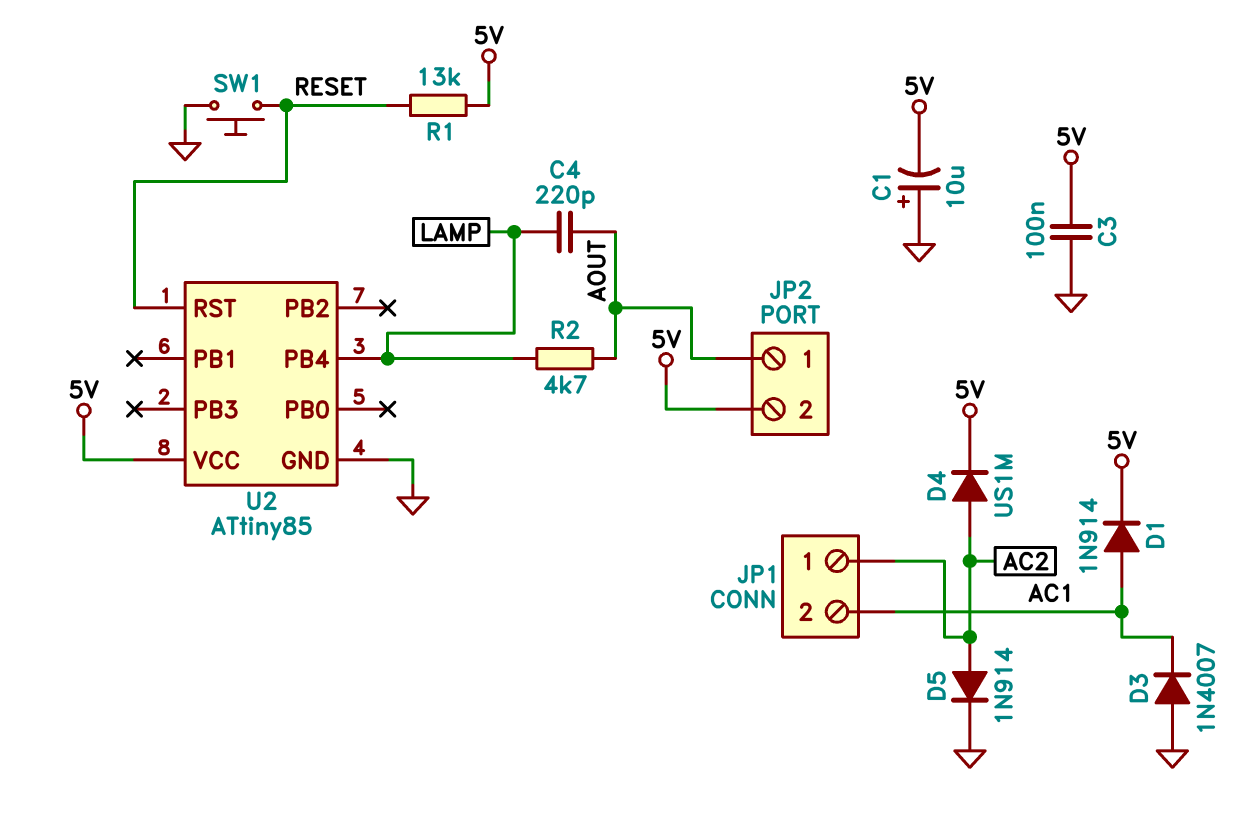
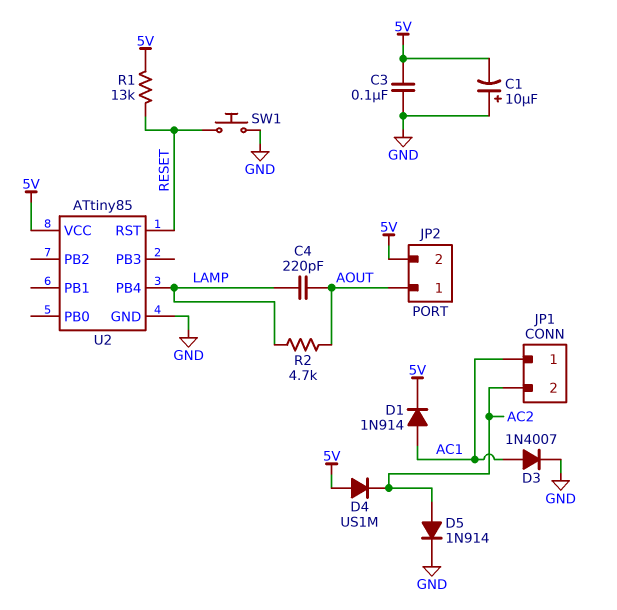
D3: diode 1N4007 (A GND, K AC1) -> diode 1N4007 (A AC1, K GND)
D4: diode US1M (A AC2, K 5V) -> diode US1M (A 5V, K AC2)
JP1 pin 1: AC2 -> AC1
JP1 pin 2: AC1 -> AC2

